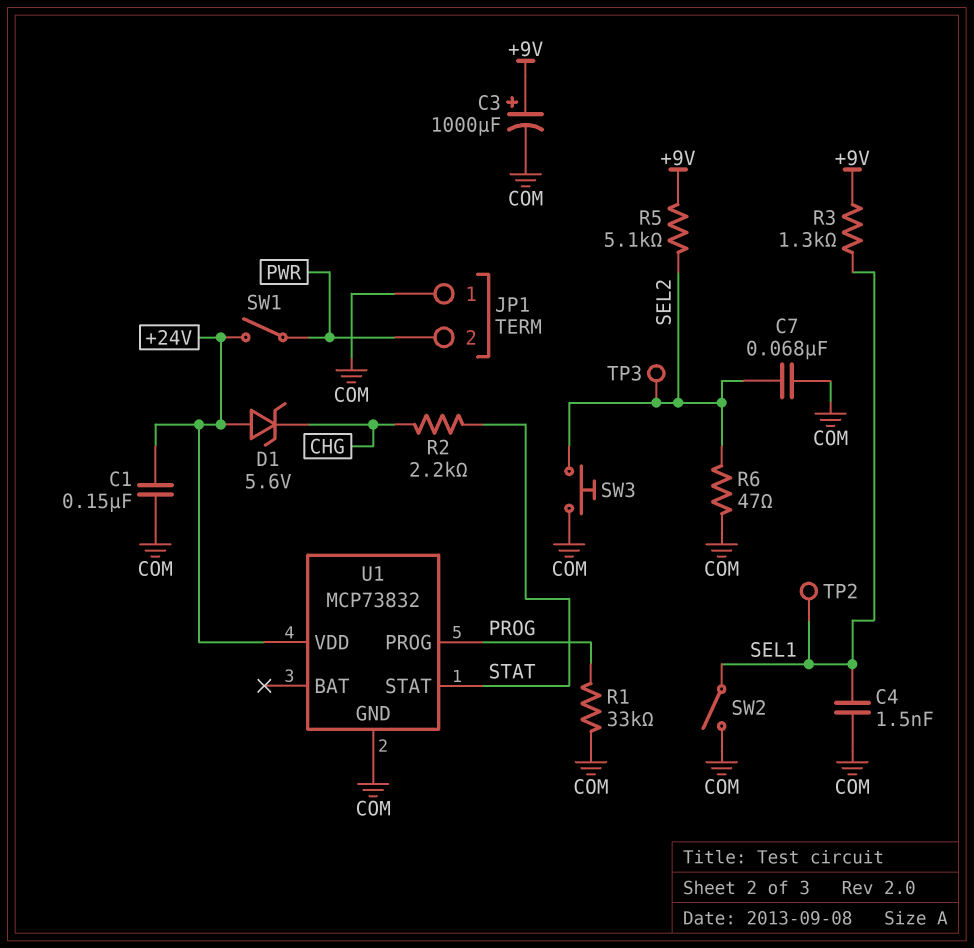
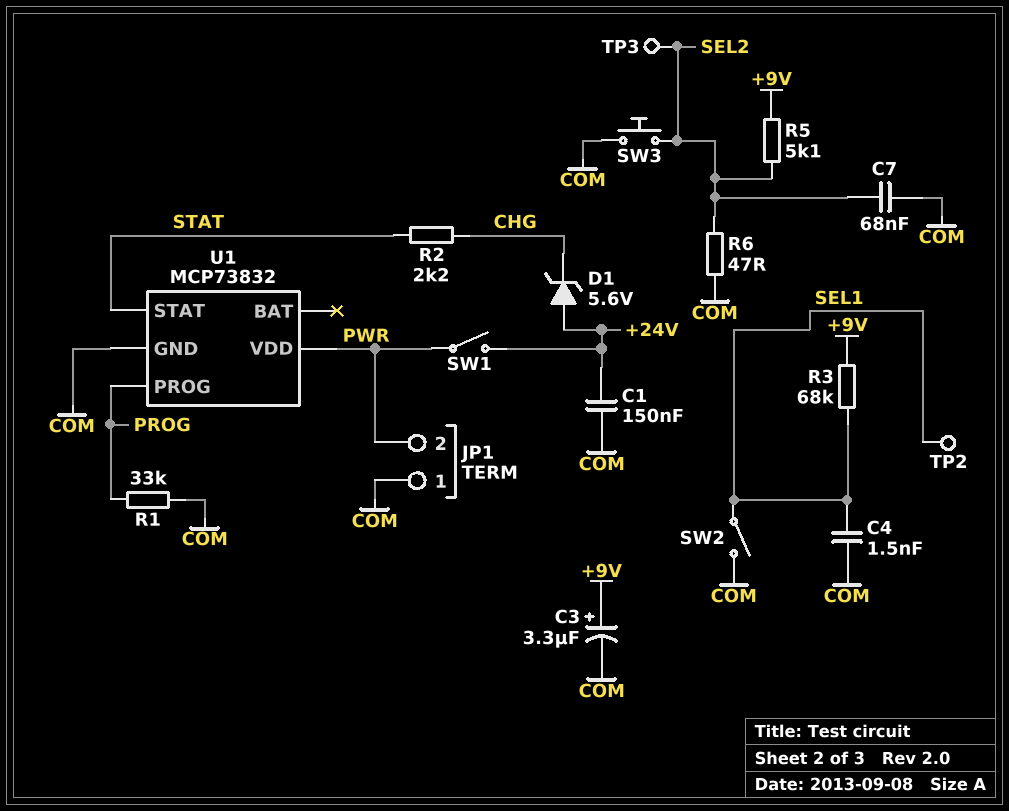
C3: 1000uF (plus +9V, minus COM) -> 3.3uF (plus +9V, minus COM)
R3: 1.3k (+9V, SEL1) -> 68k (+9V, SEL1)
U1 pin VDD: +24V -> PWR

